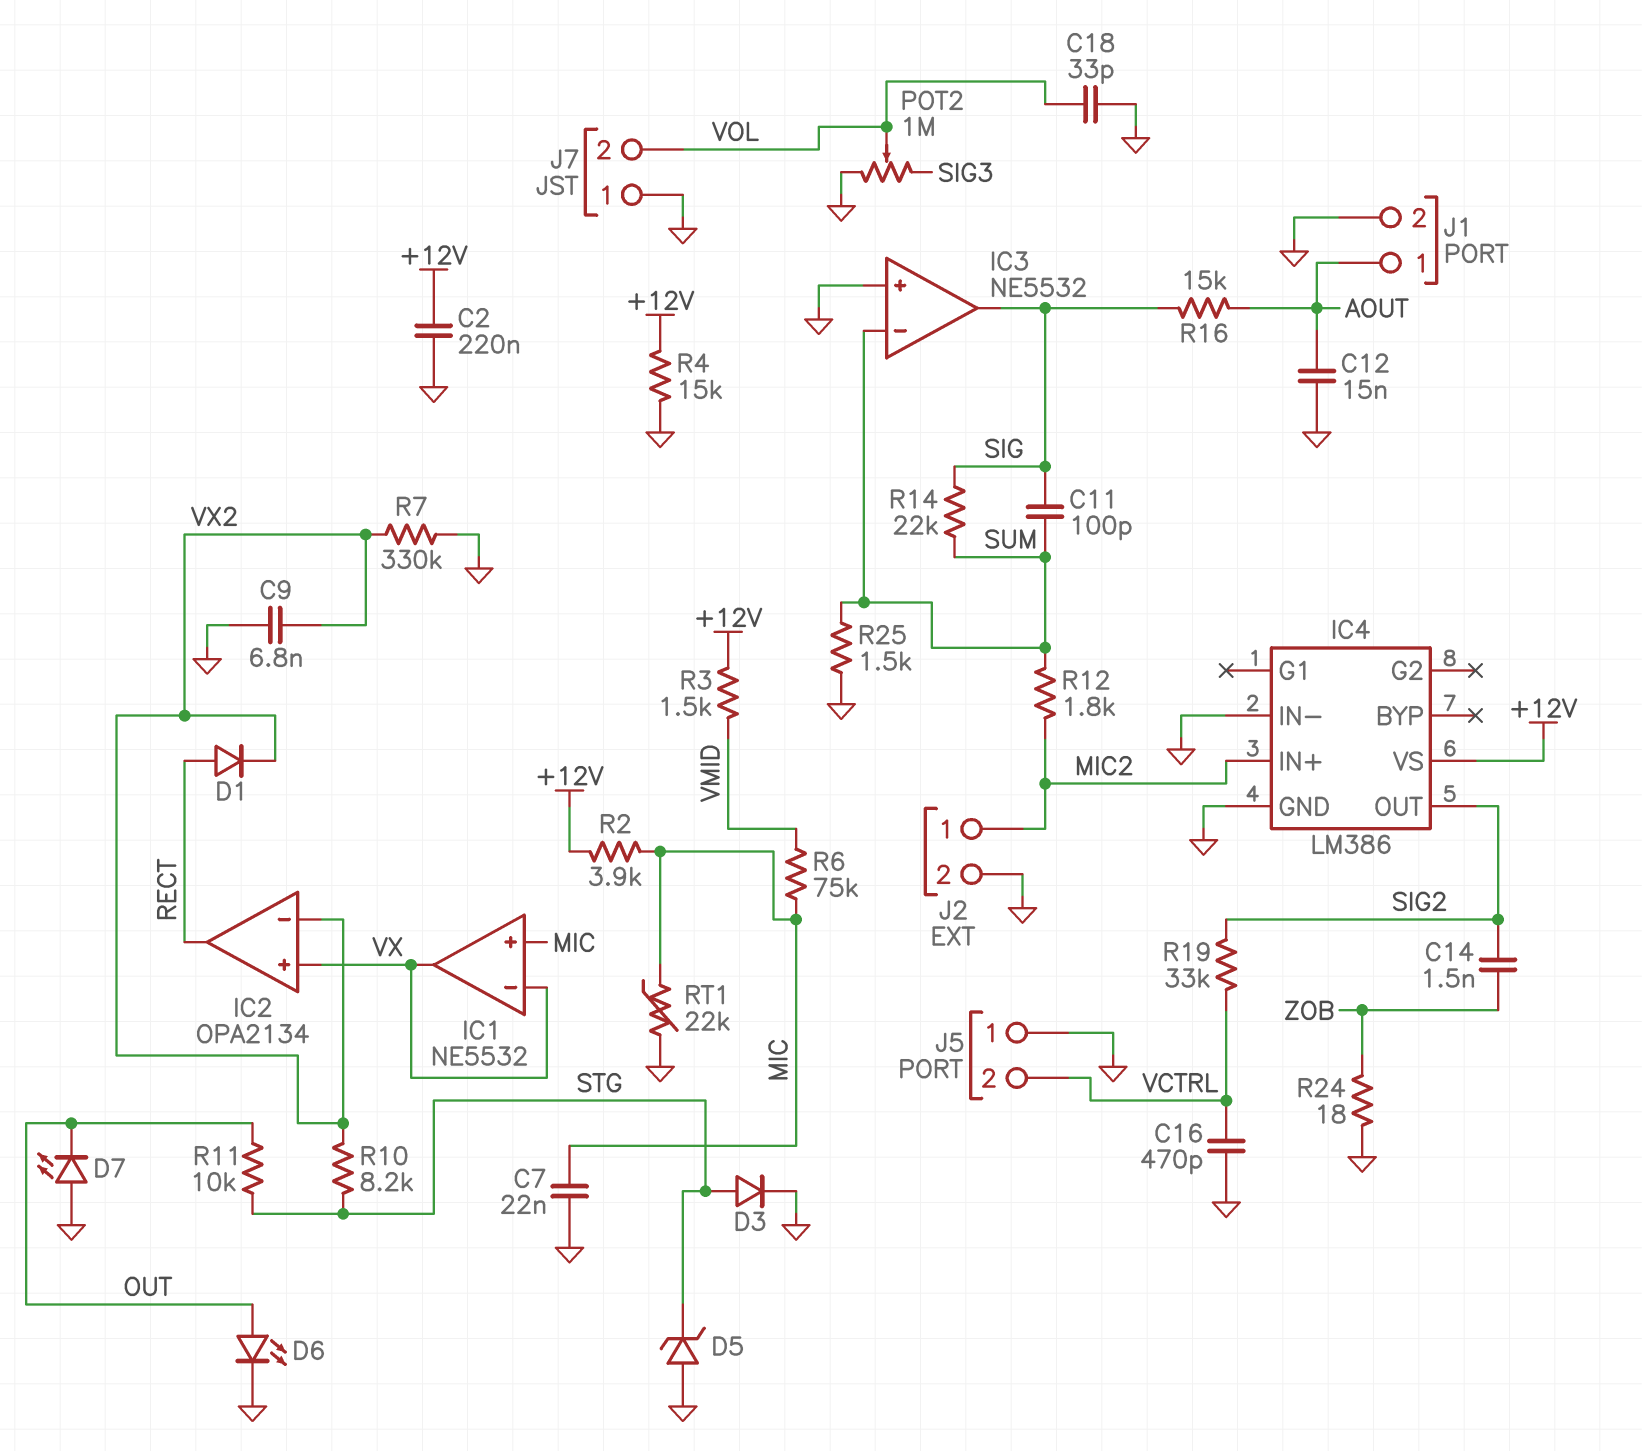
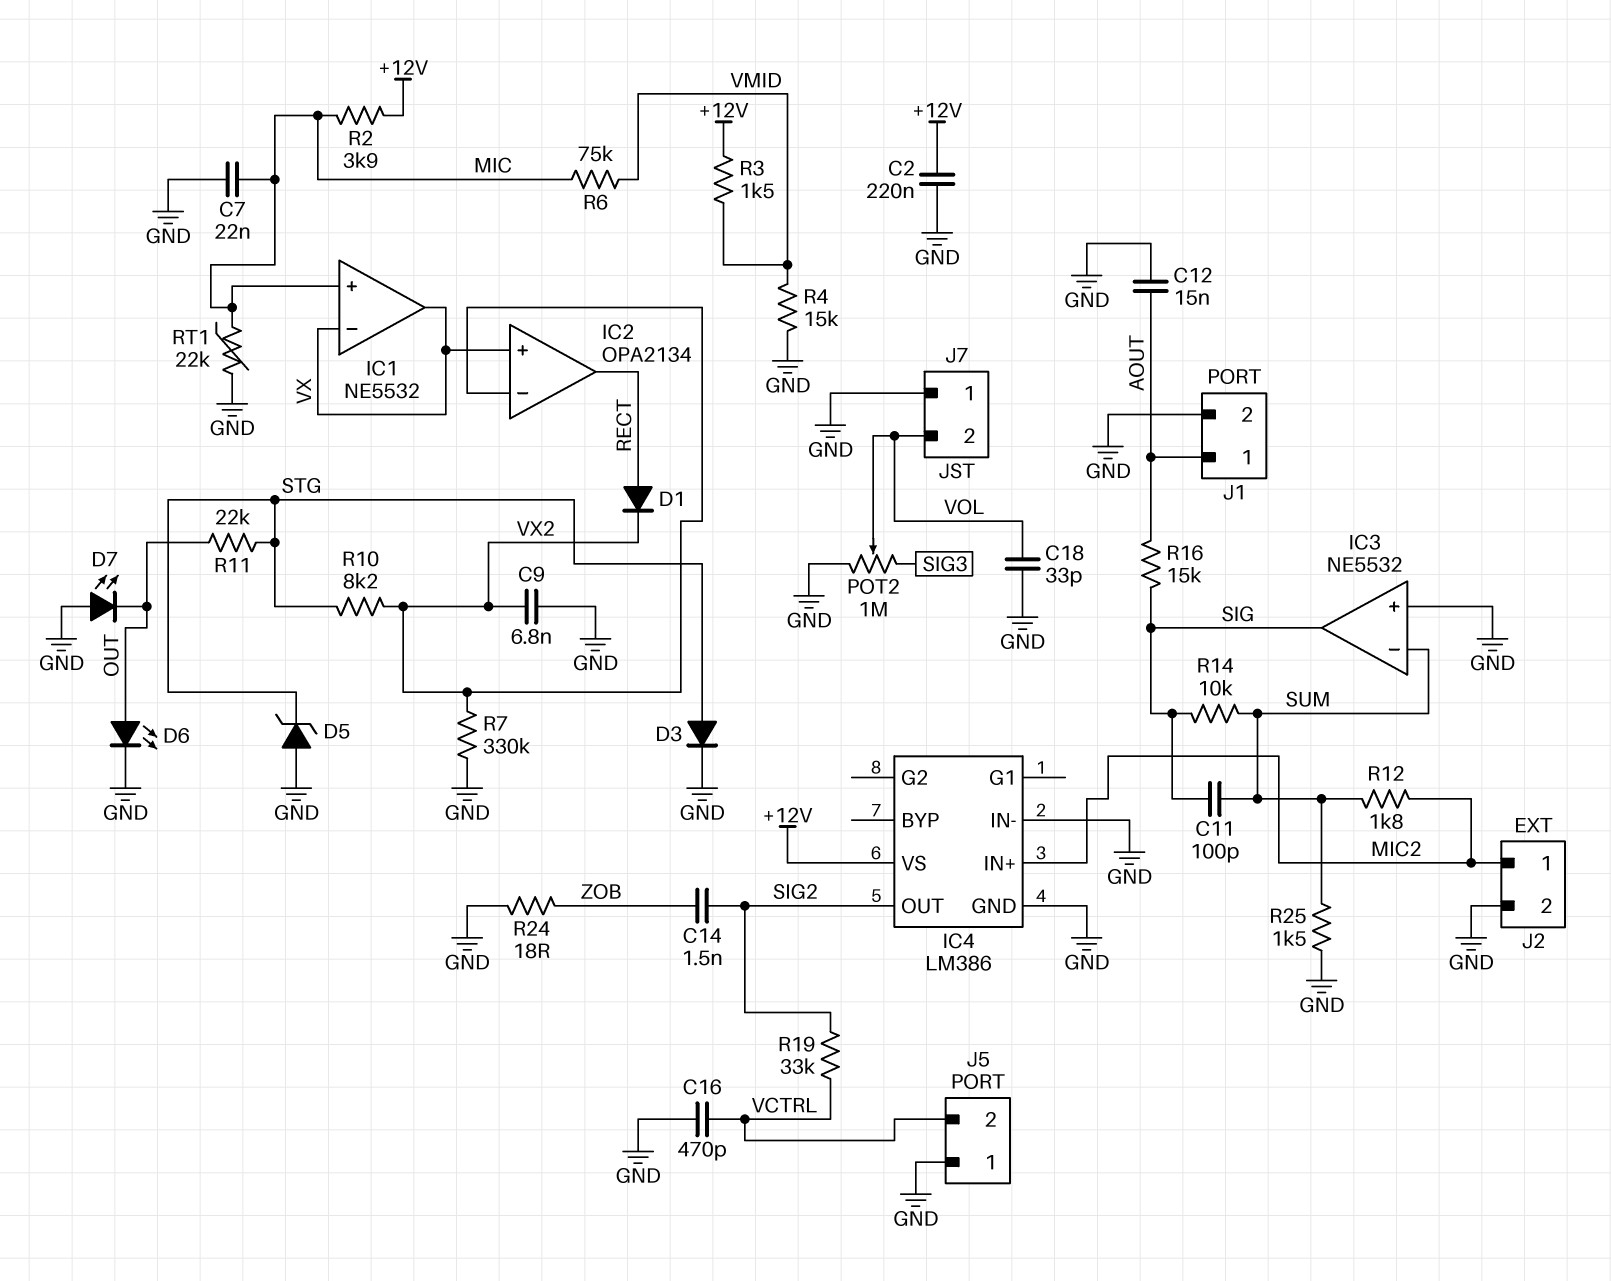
R4: 15k (+12V, GND) -> 15k (GND, VMID)
R11: 10k (OUT, STG) -> 22k (OUT, STG)
R14: 22k (SIG, SUM) -> 10k (SIG, SUM)

